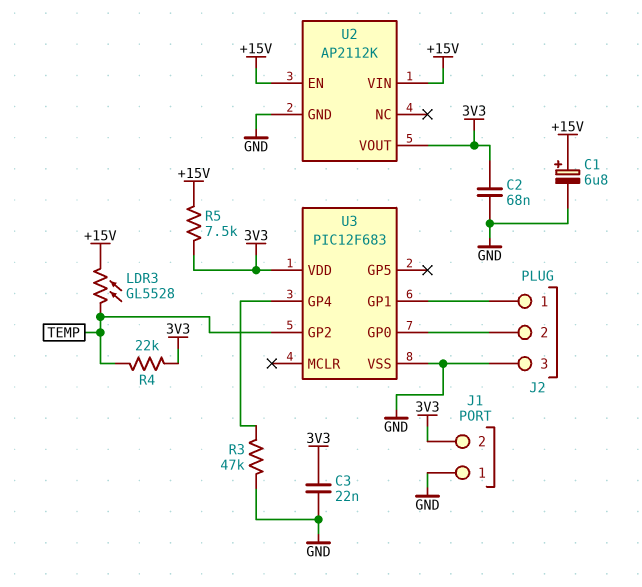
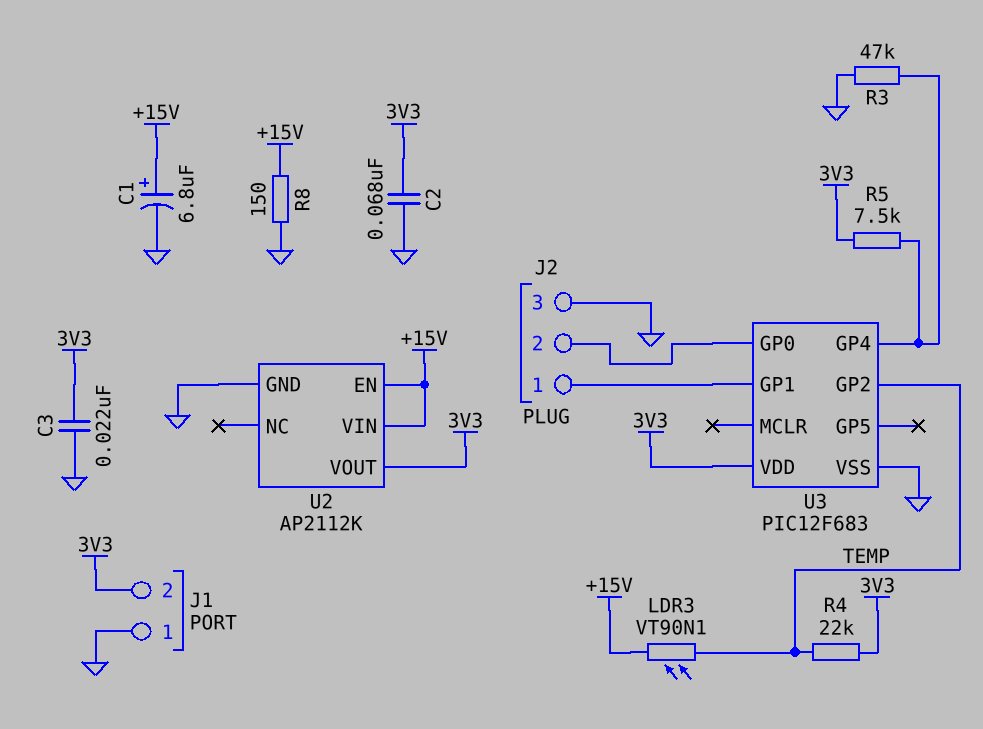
LDR3: GL5528 (+15V, TEMP) -> VT90N1 (+15V, TEMP)
R5: 7.5k (+15V, 3V3) -> 7.5k (3V3, U3/GP4)
R8: none -> 150 (+15V, GND)

